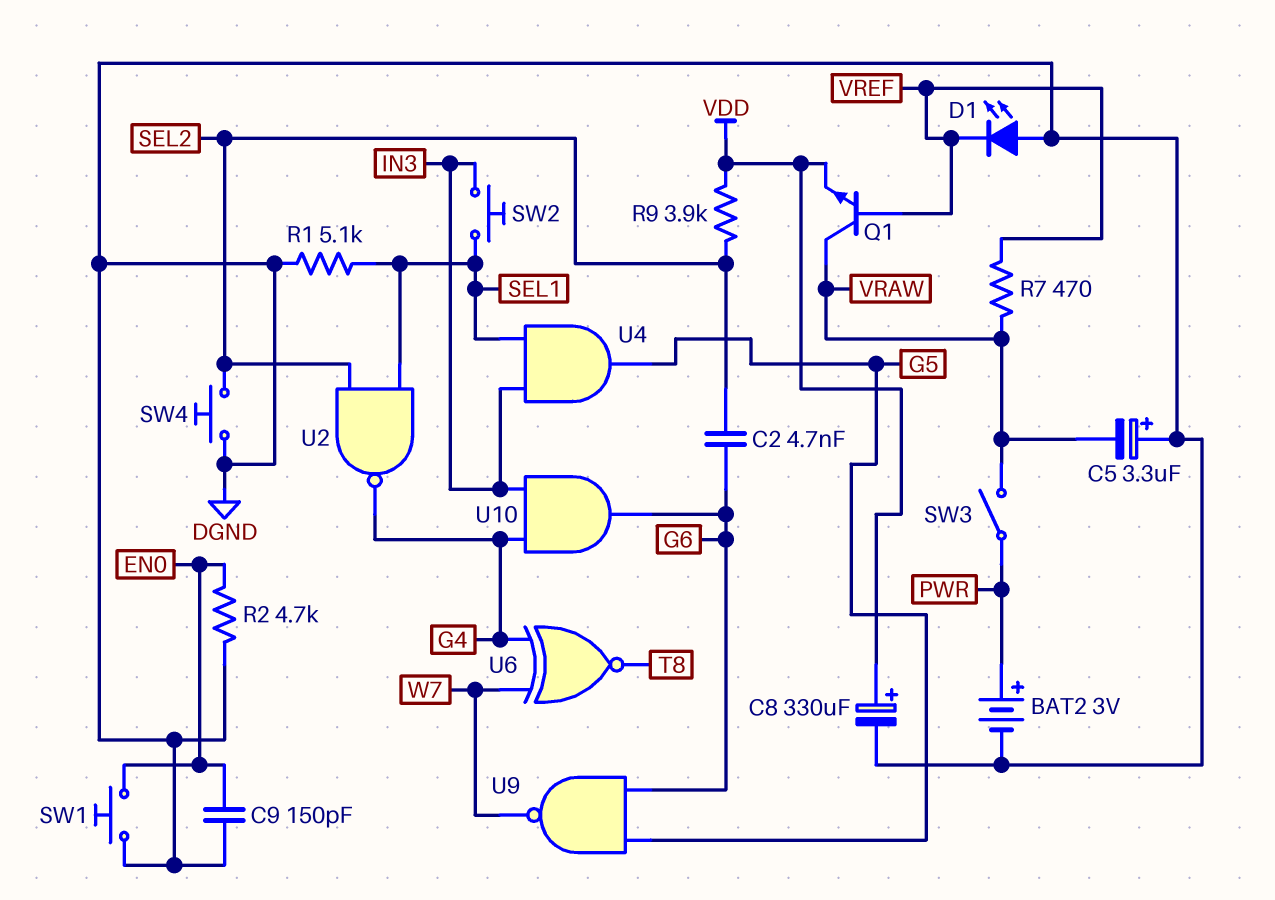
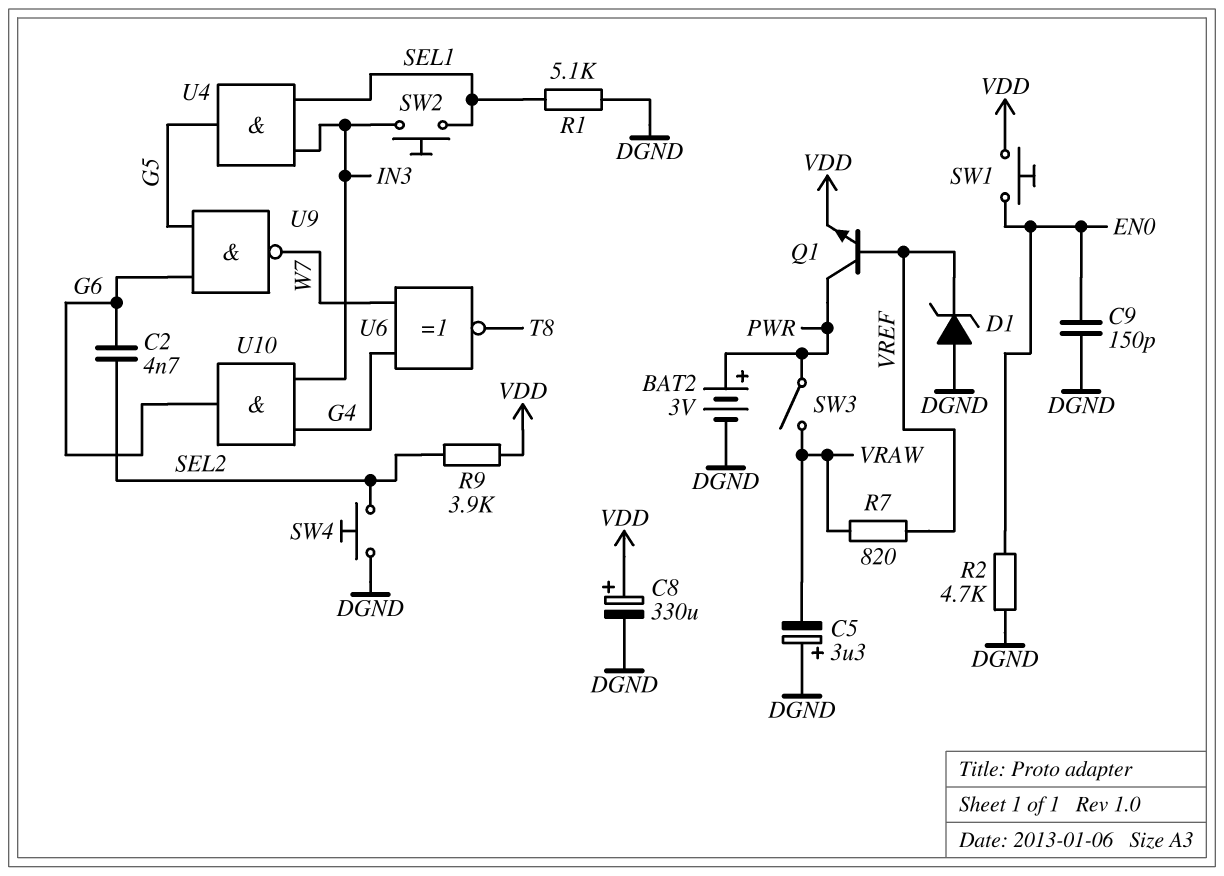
D1: LED (A DGND, K VREF) -> zener (A DGND, K VREF)
Q1: NPN (B VREF, C VRAW, E VDD) -> NPN (B VREF, C PWR, E VDD)
R7: 470 (VRAW, VREF) -> 820 (VRAW, VREF)
SW1: button (DGND, EN0) -> button (EN0, VDD)
U2: NAND (in SEL1, in SEL2, out G4) -> none

